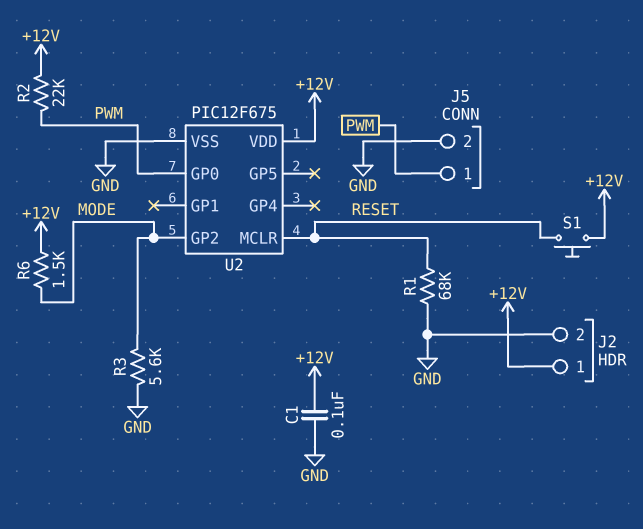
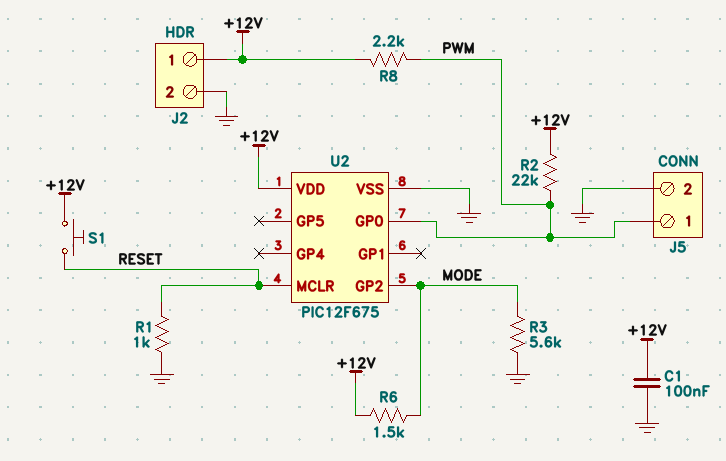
R1: 68k (GND, RESET) -> 1k (GND, RESET)
R8: none -> 2.2k (+12V, PWM)

